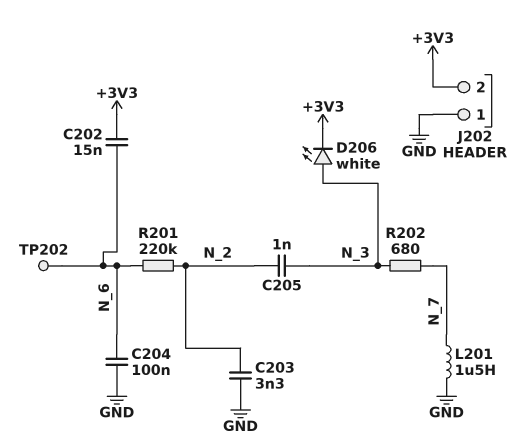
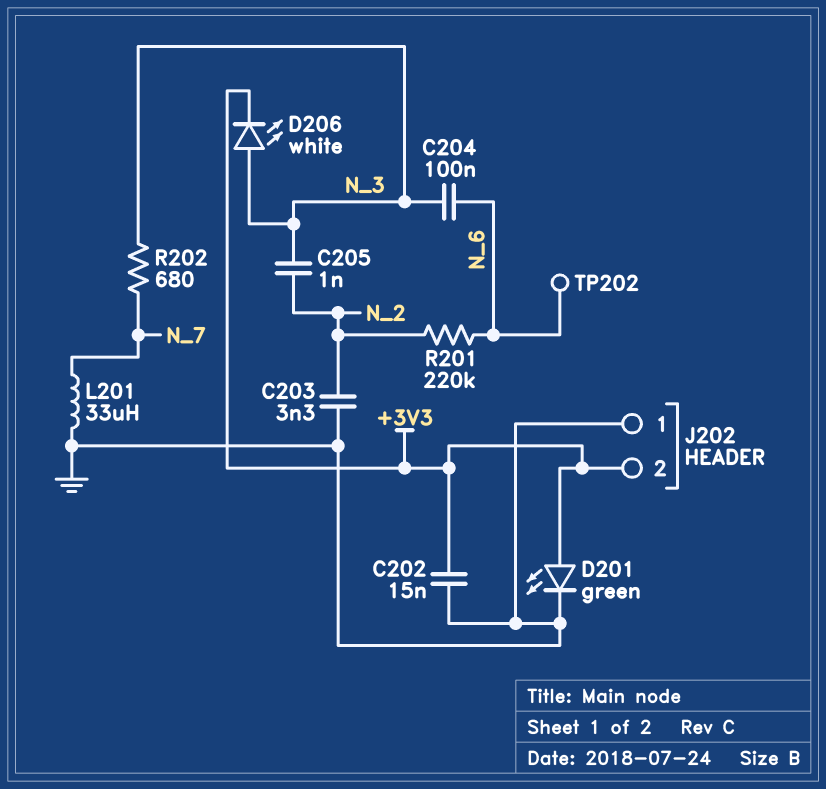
C202: 15nF (+3V3, N_6) -> 15nF (+3V3, GND)
C204: 100nF (GND, N_6) -> 100nF (N_3, N_6)
D201: none -> LED green (A +3V3, K GND)
L201: 1.5uH (GND, N_7) -> 33uH (GND, N_7)

